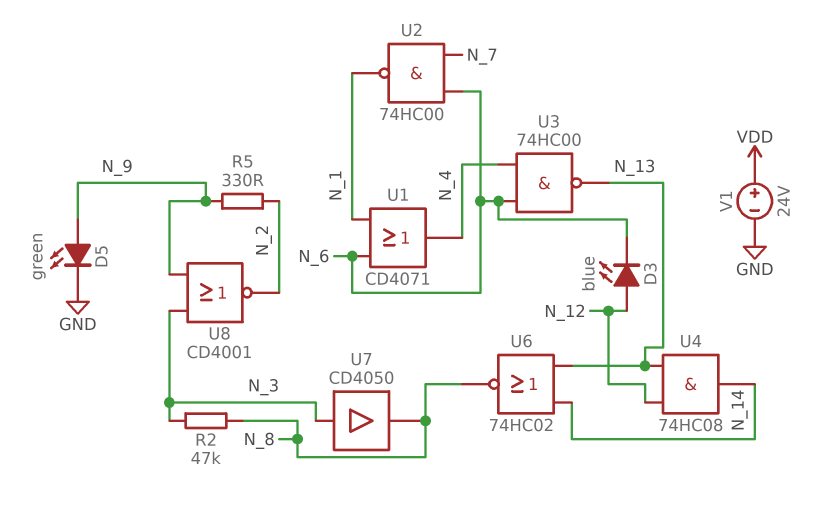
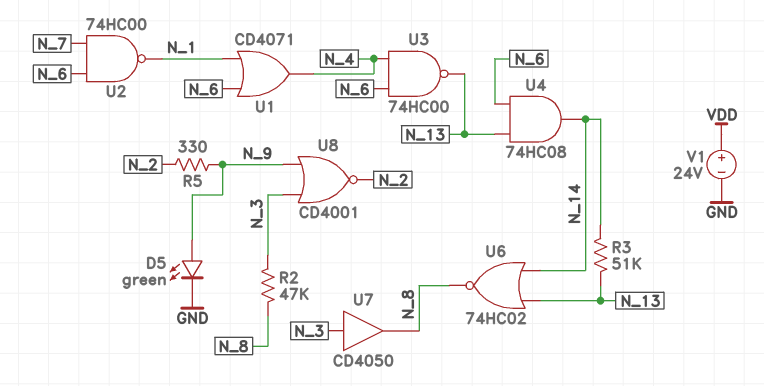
D3: LED blue (A N_12, K N_6) -> none
R3: none -> 51k (N_13, N_14)
U4: AND 74HC08 (in N_12, in N_13, out N_14) -> AND 74HC08 (in N_6, in N_13, out N_14)

